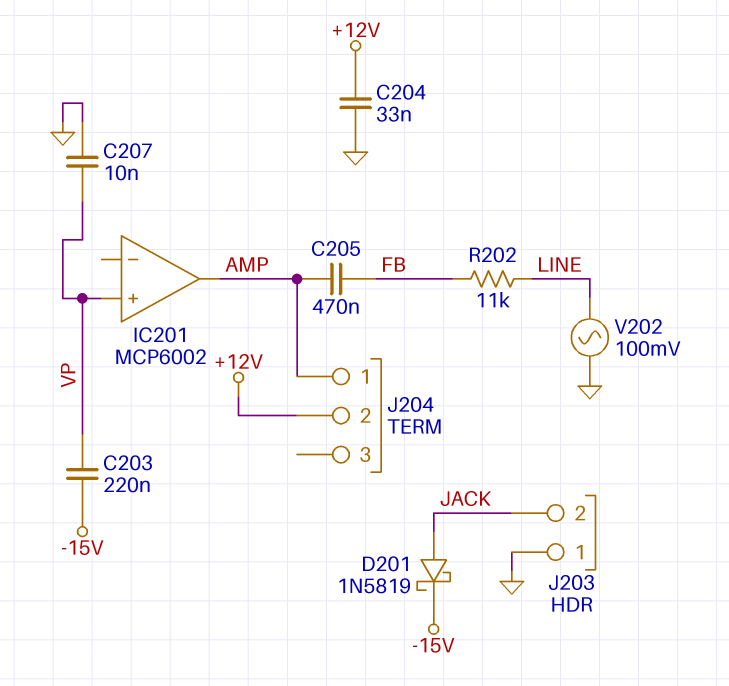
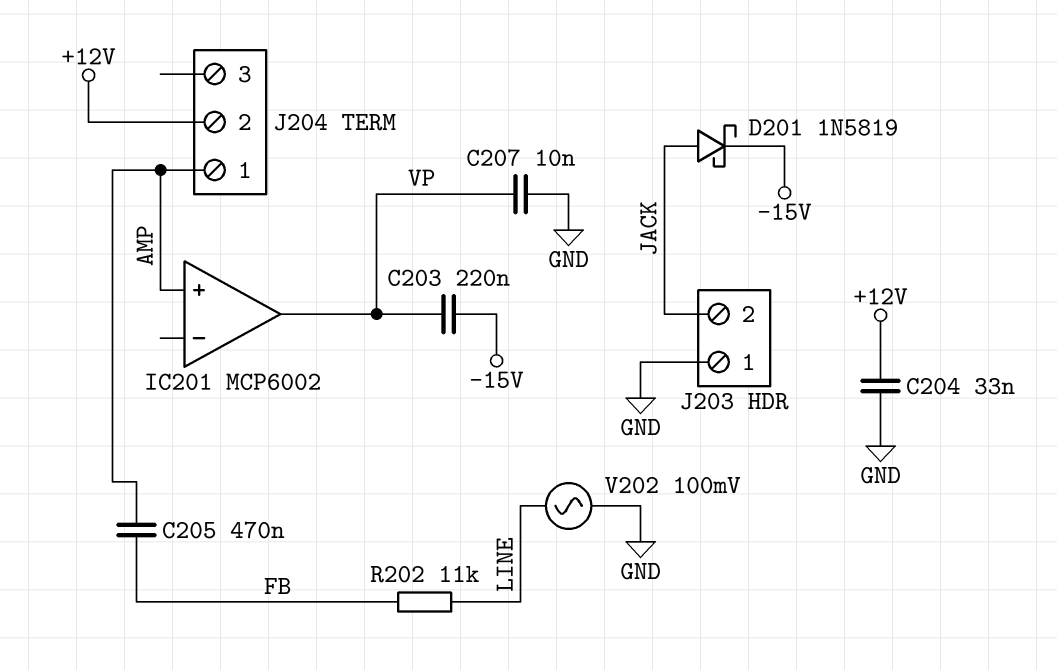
IC201 pin in+: VP -> AMP
IC201 pin out: AMP -> VP

